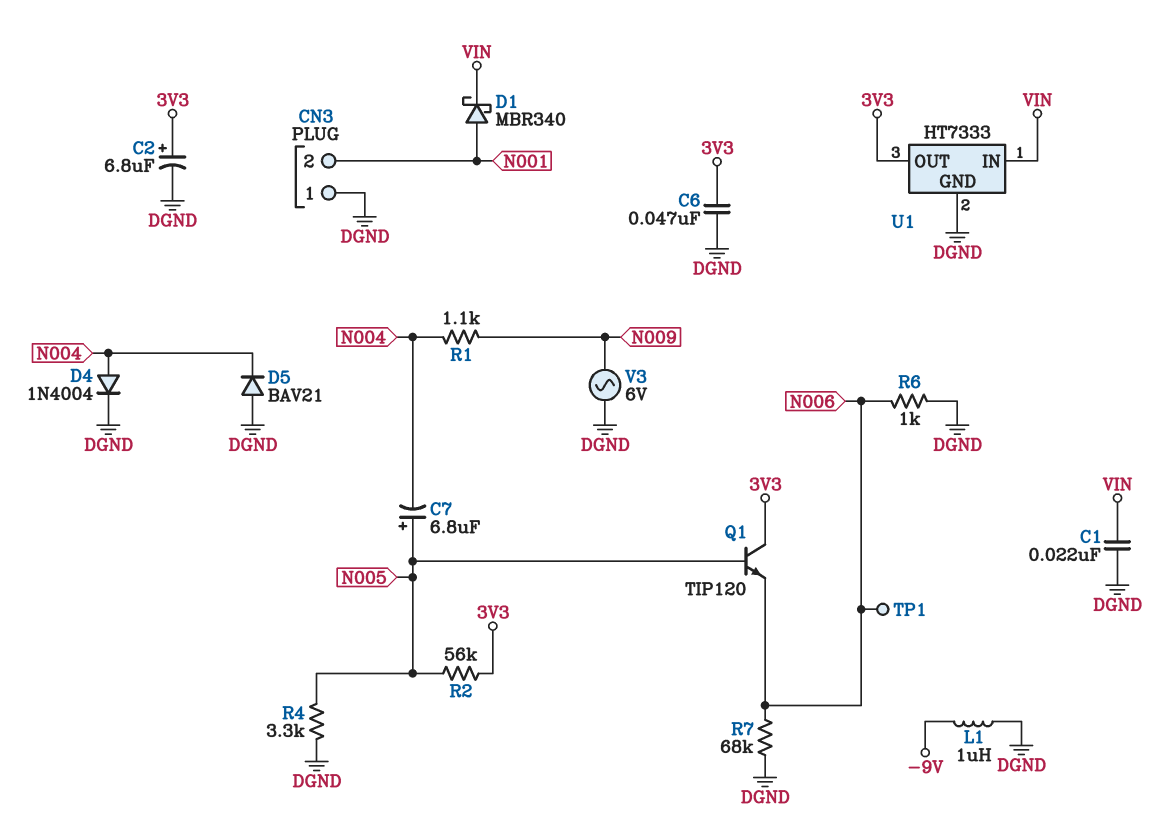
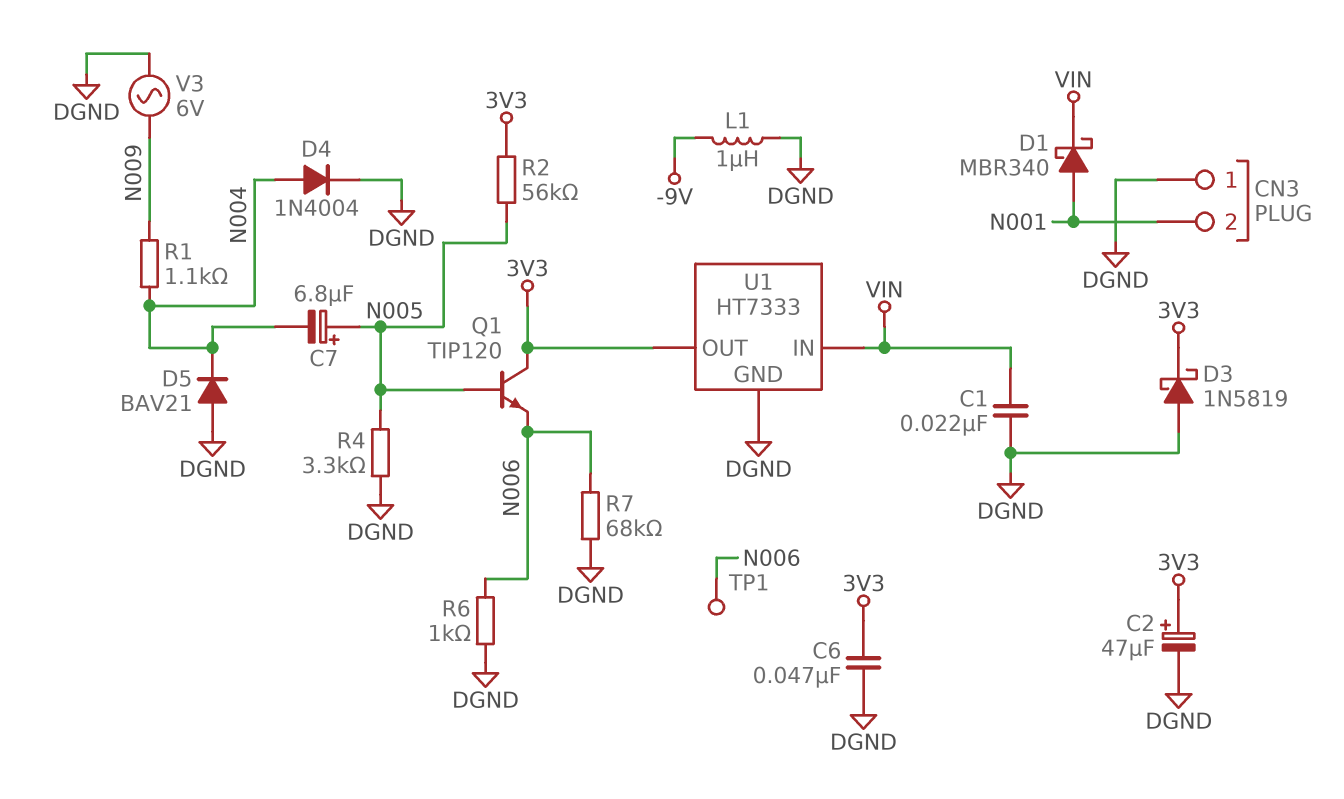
C2: 6.8uF (plus 3V3, minus DGND) -> 47uF (plus 3V3, minus DGND)
D3: none -> schottky 1N5819 (A DGND, K 3V3)

